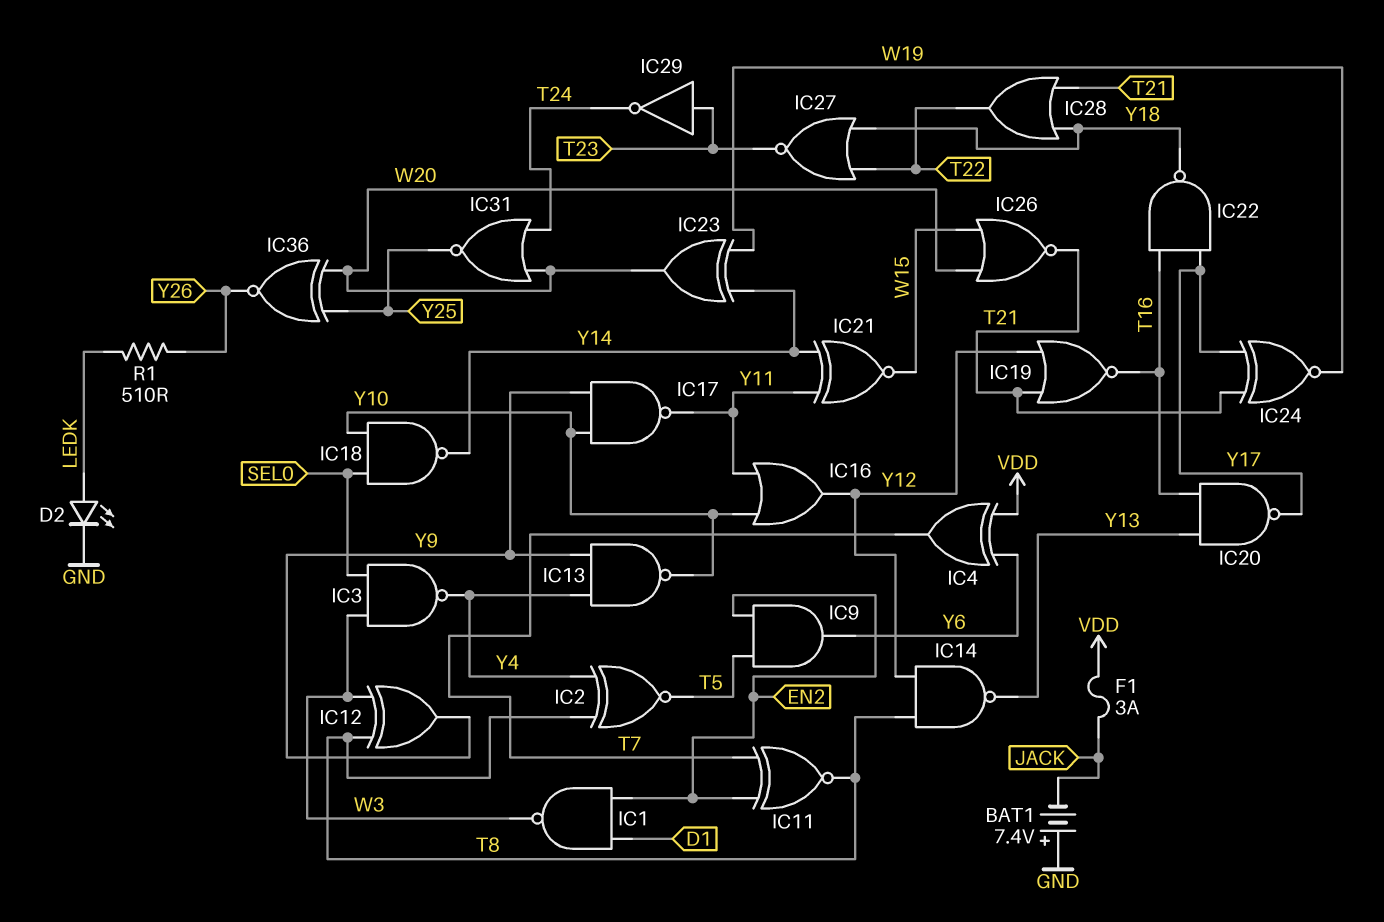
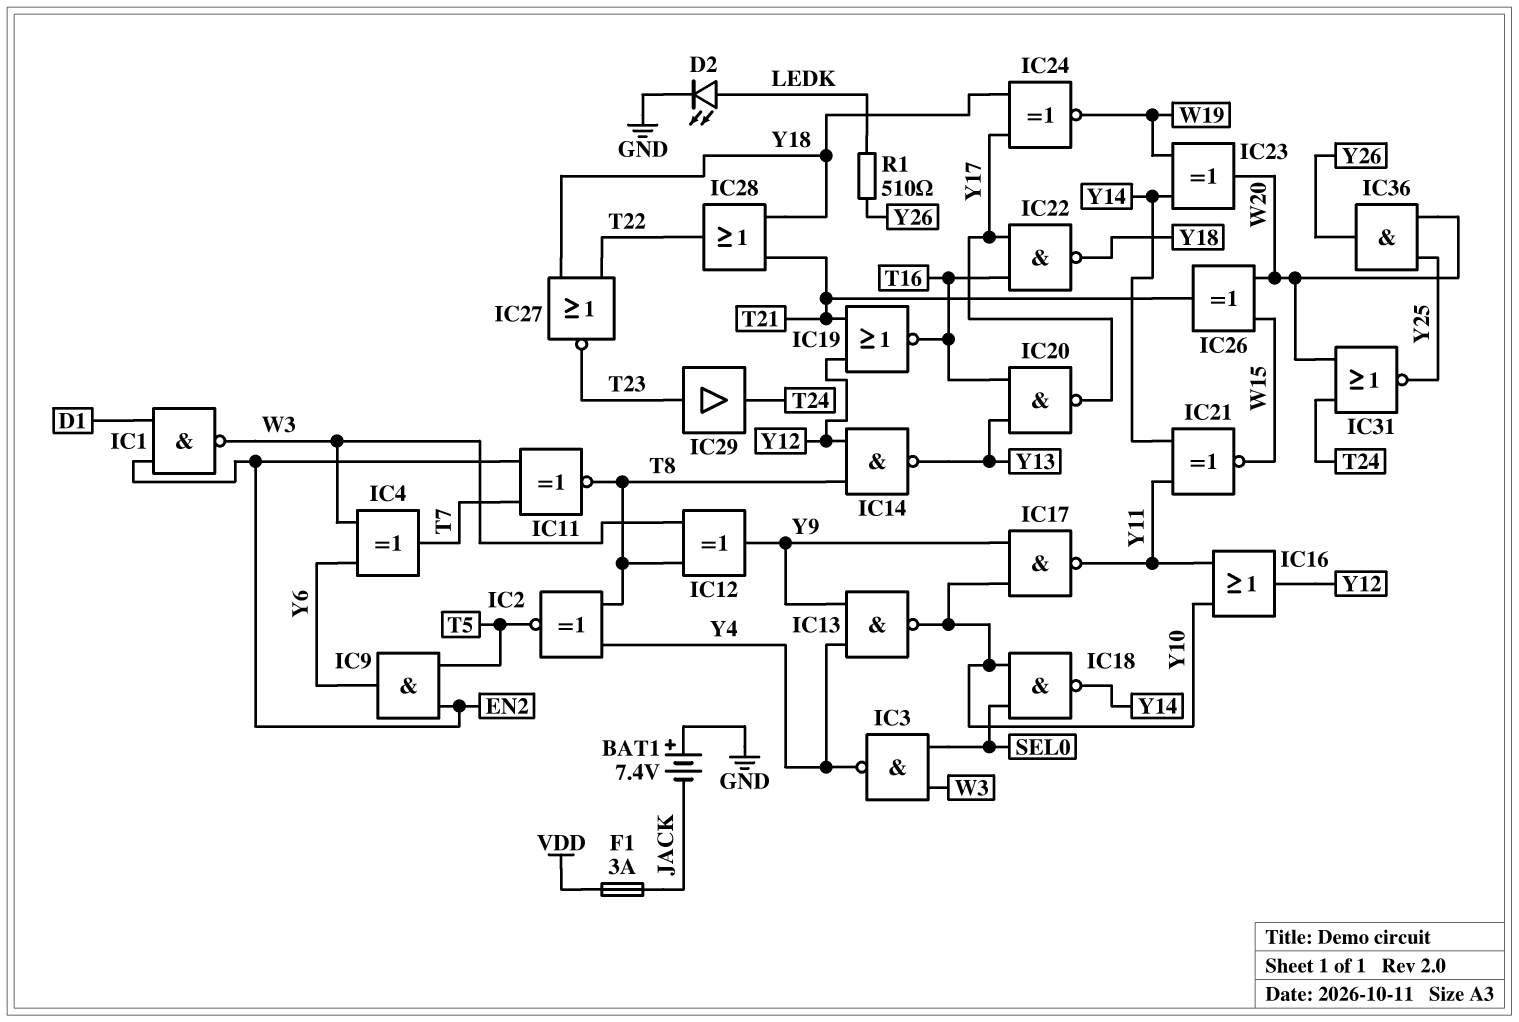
IC4: XOR (in VDD, in Y6, out T7) -> XOR (in W3, in Y6, out T7)
IC24: XNOR (in T21, in Y17, out W19) -> XNOR (in Y17, in Y18, out W19)
IC26: NOR (in W15, in W20, out T21) -> XOR (in W15, in W20, out T21)
IC29: NOT (in T23, out T24) -> buffer (in T23, out T24)
IC36: XNOR (in W20, in Y25, out Y26) -> AND (in W20, in Y25, out Y26)

